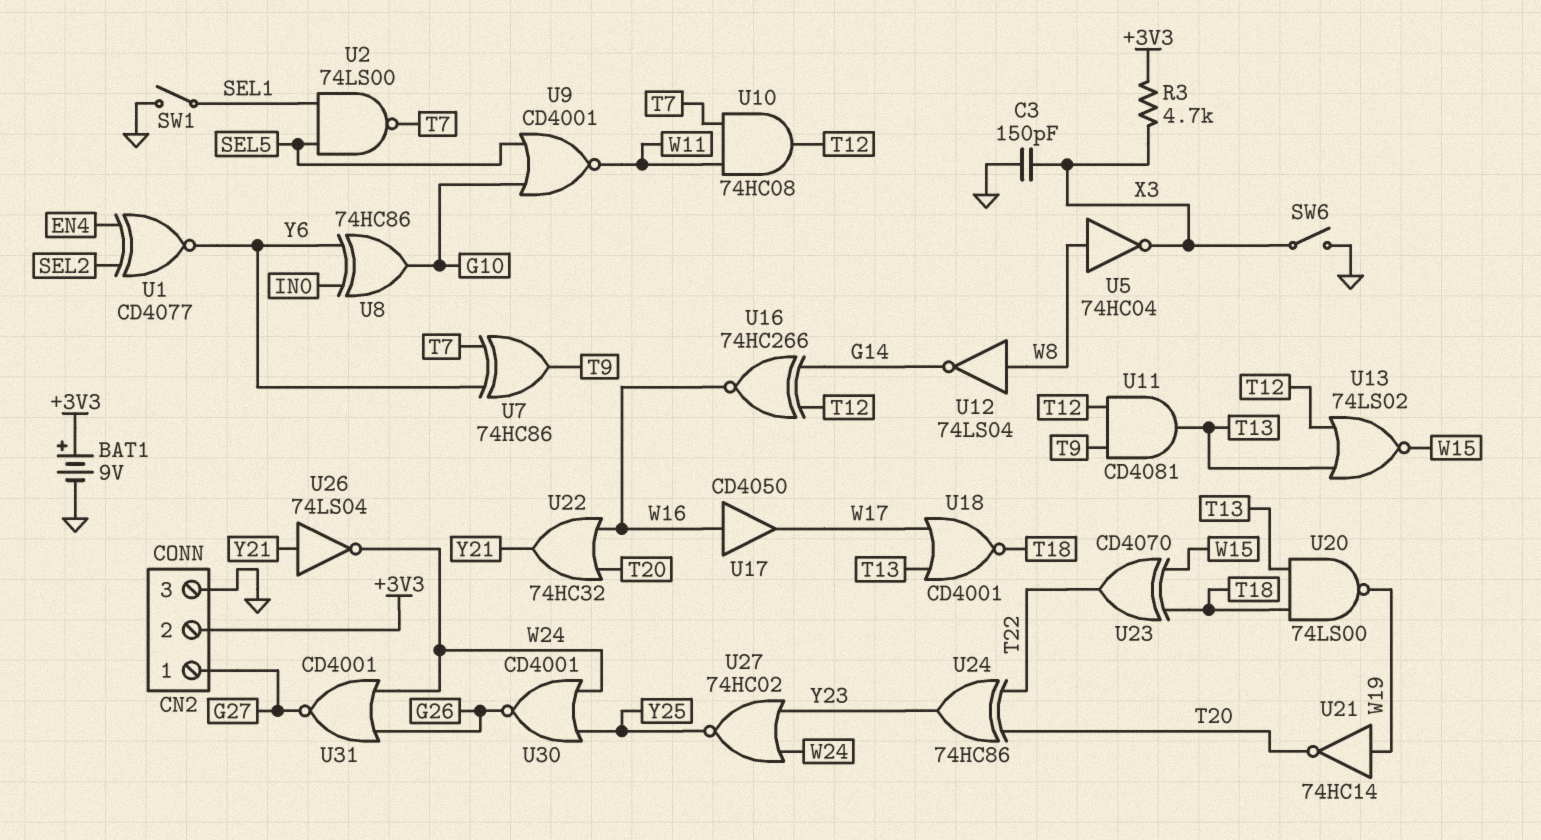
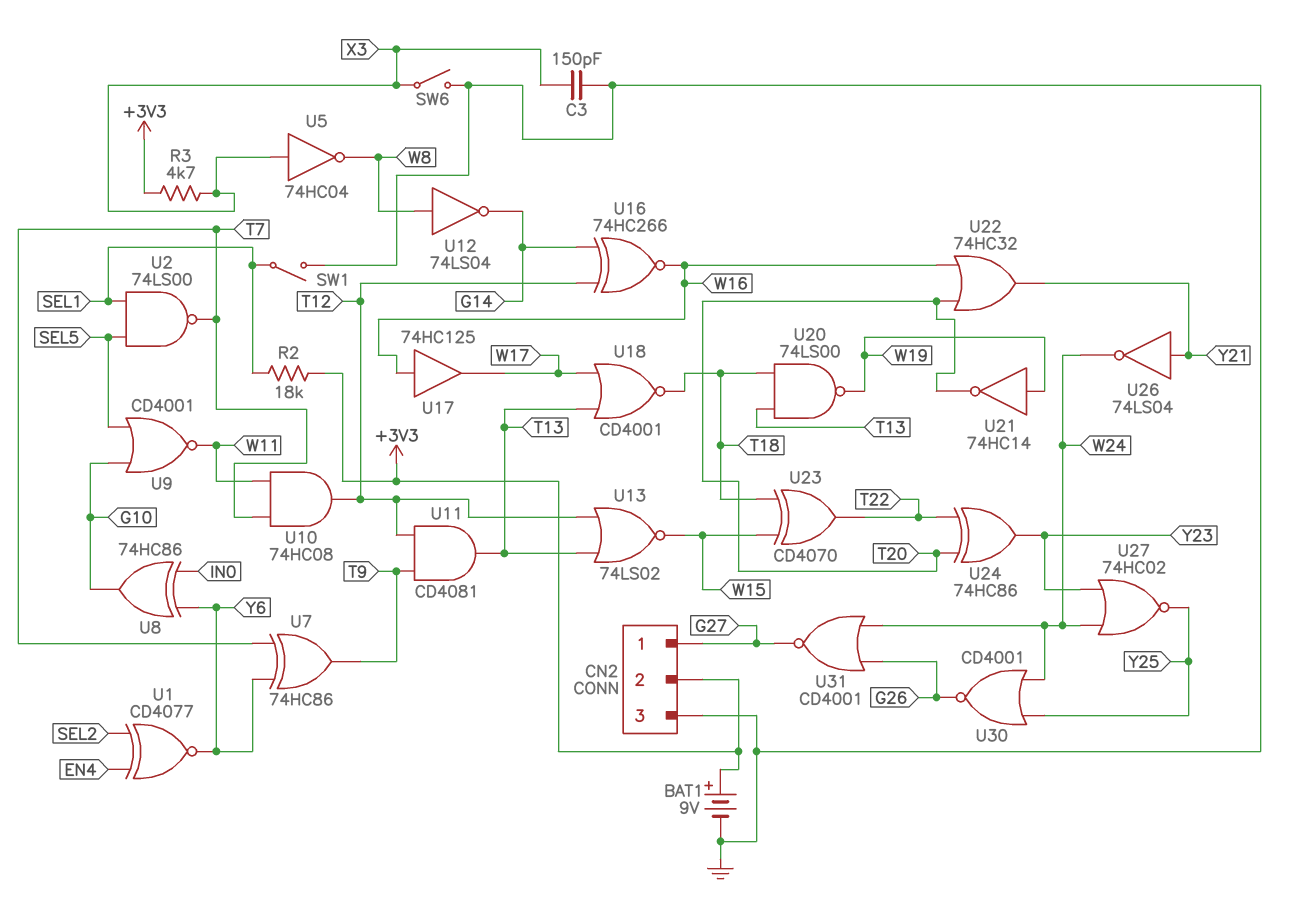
R2: none -> 18k (+3V3, SEL1)
U5: NOT 74HC04 (in W8, out X3) -> NOT 74HC04 (in X3, out W8)
U17: buffer CD4050 (in W16, out W17) -> buffer 74HC125 (in W16, out W17)

